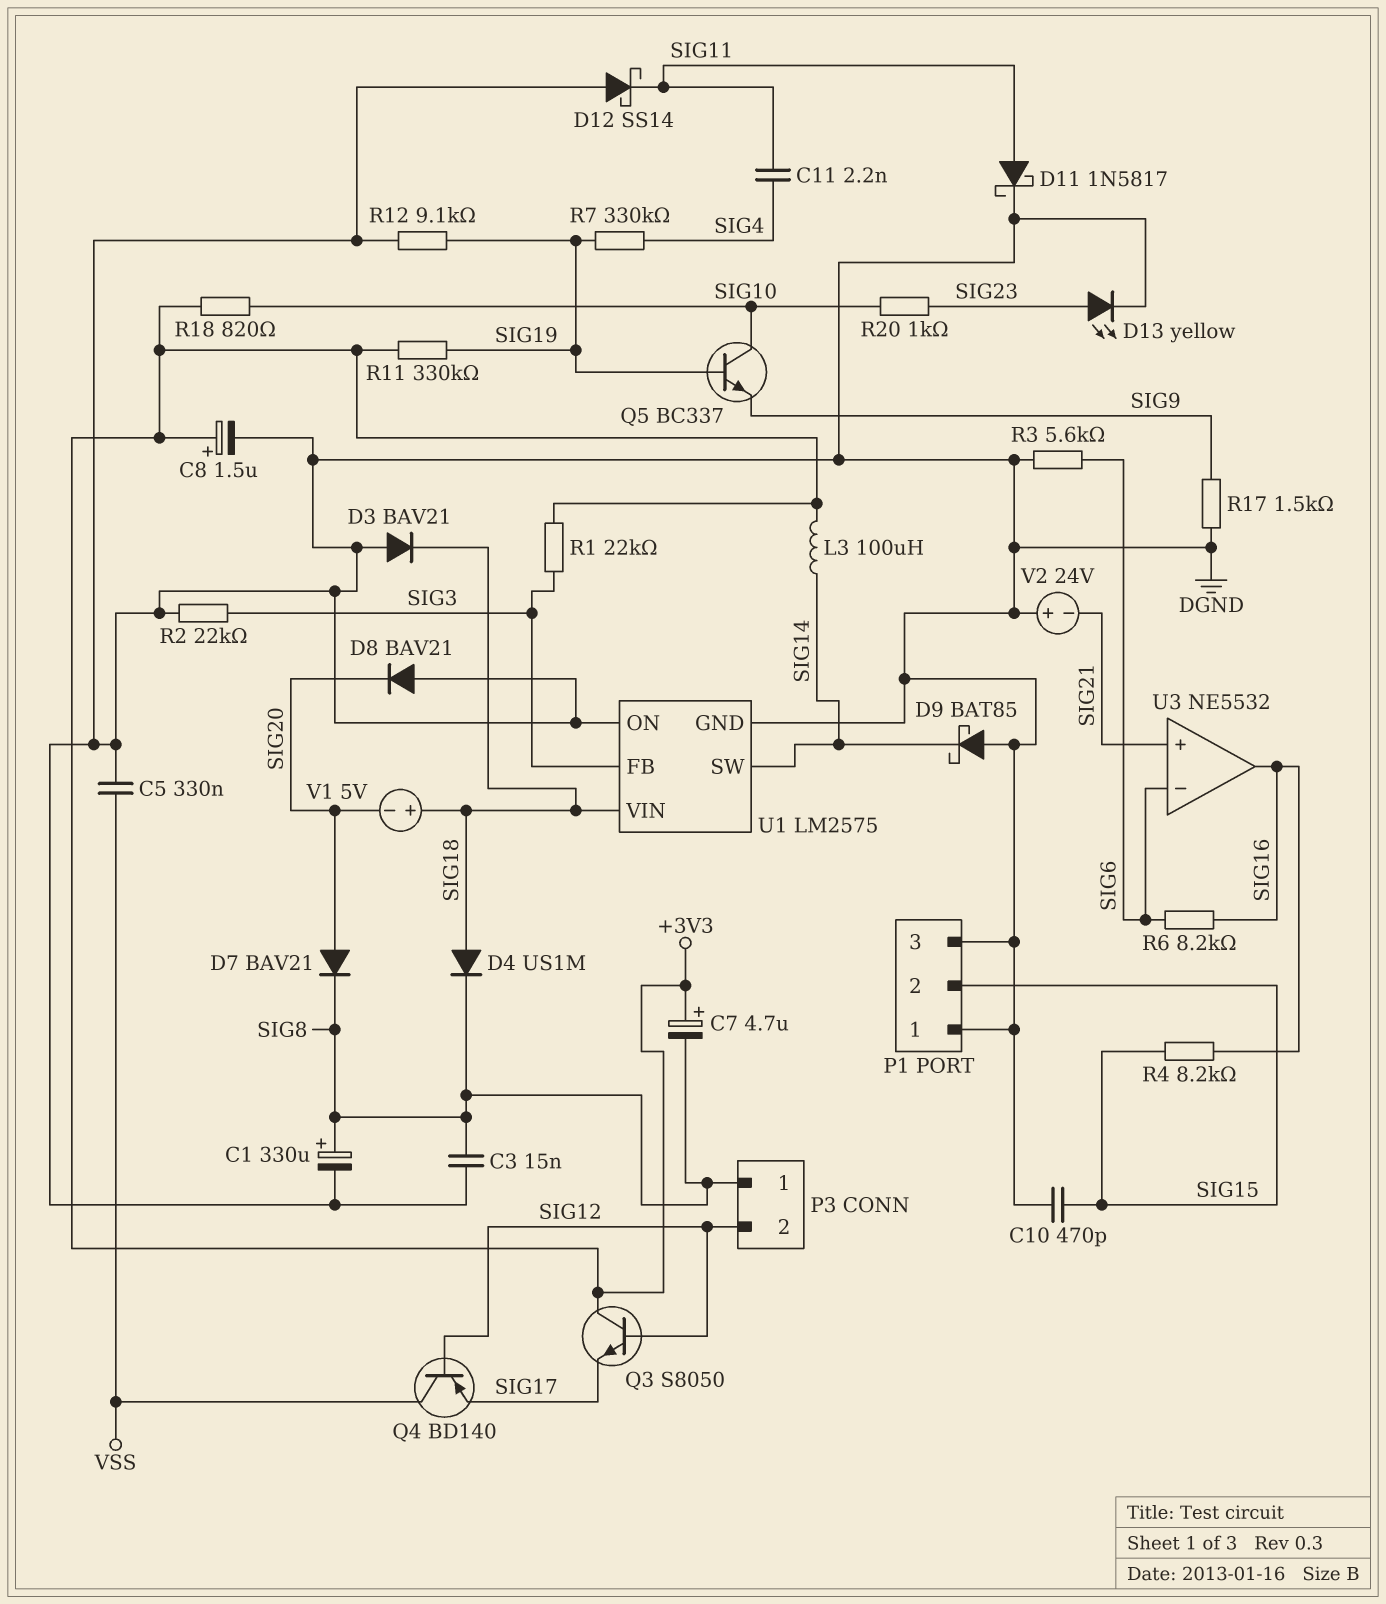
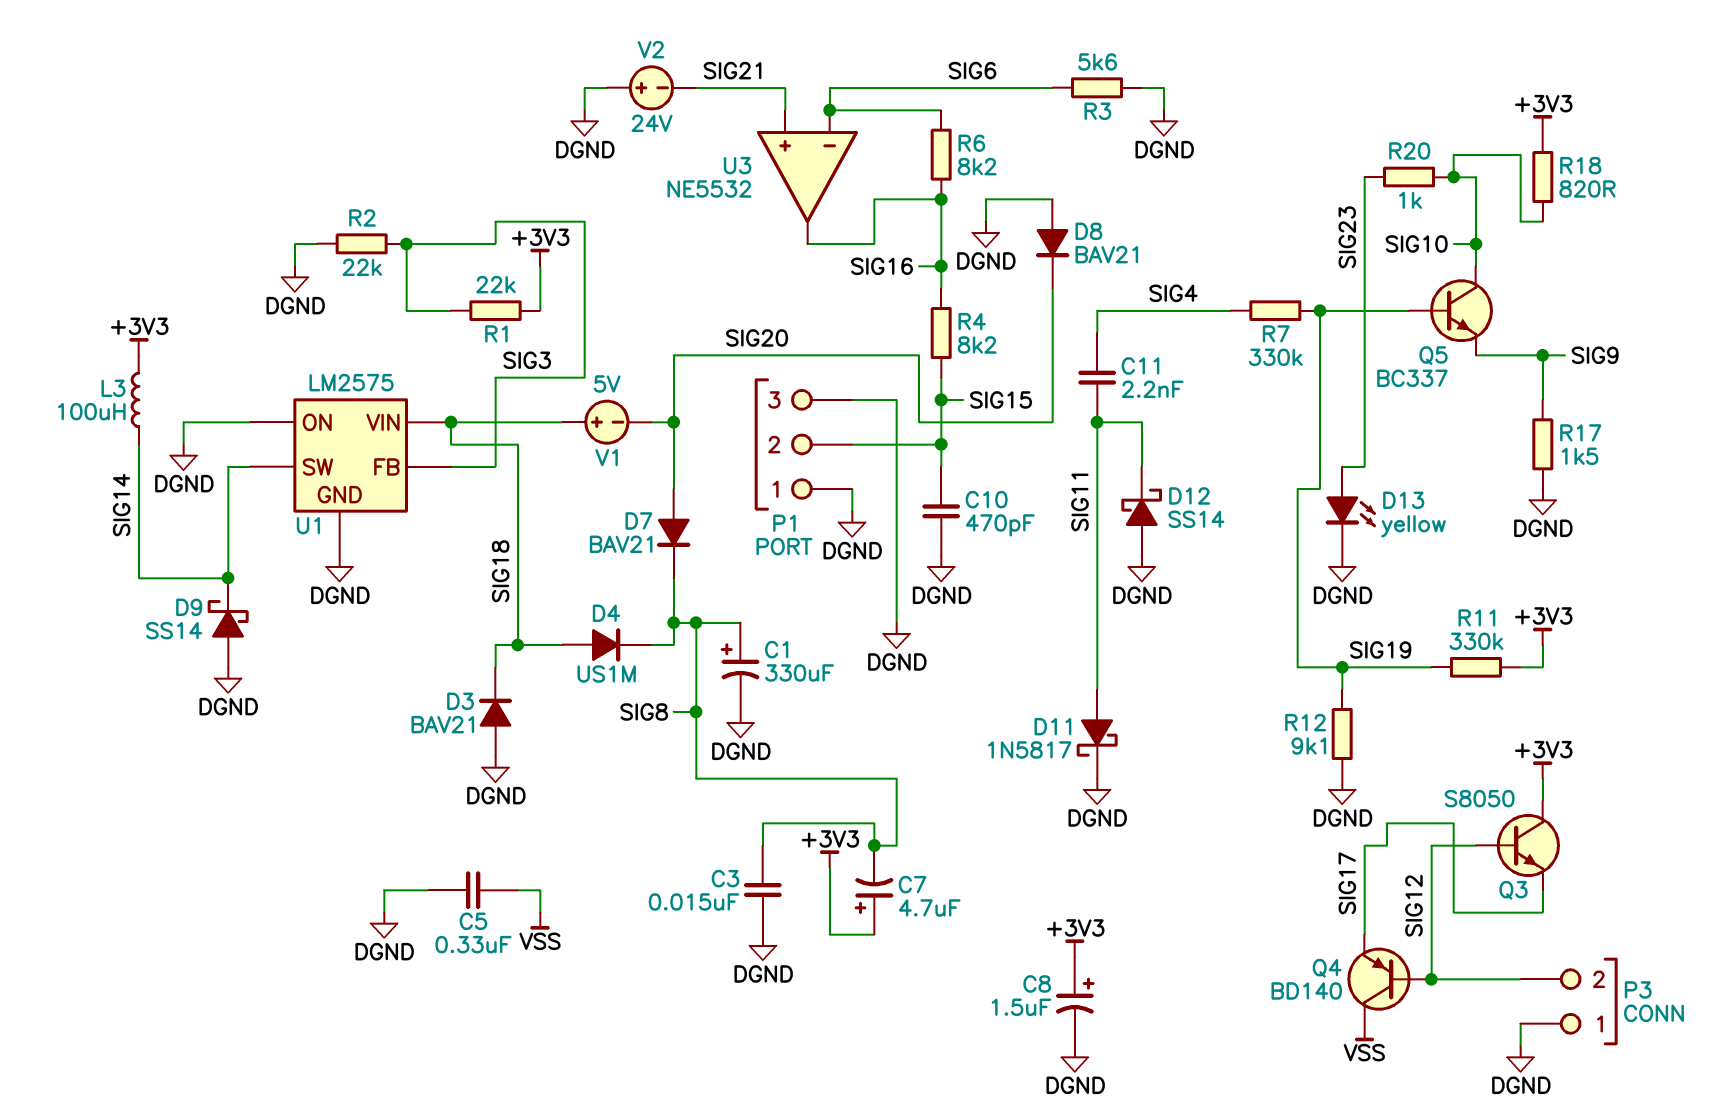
D9: schottky BAT85 (A DGND, K SIG14) -> schottky SS14 (A DGND, K SIG14)
P3 pin 1: SIG8 -> DGND

